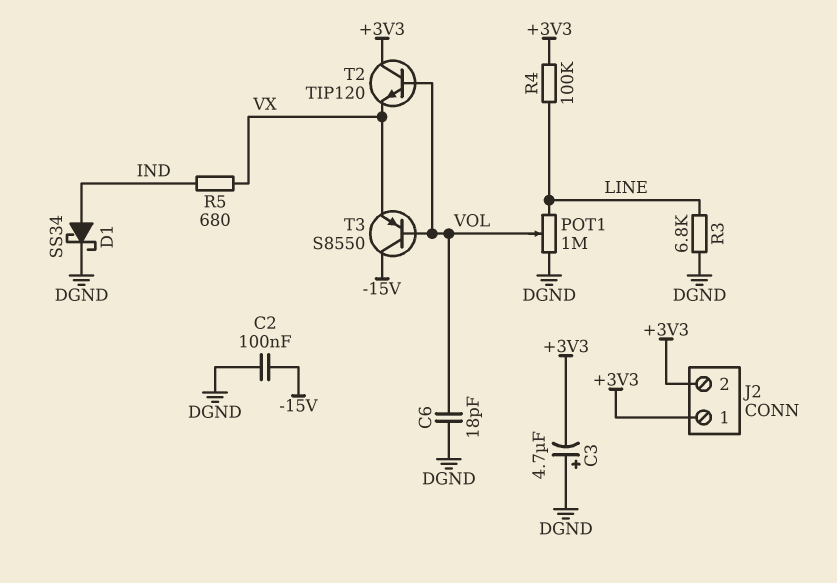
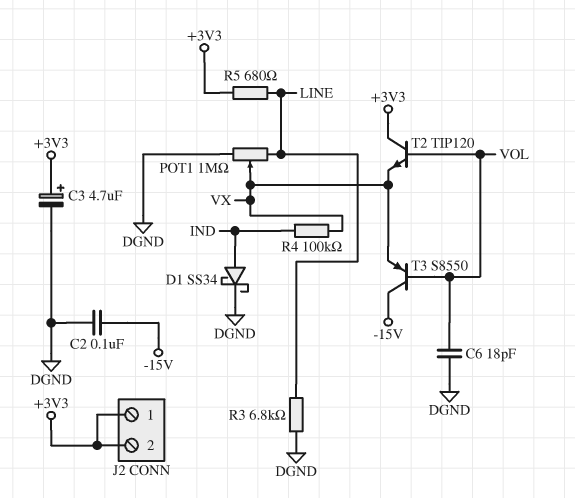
C3: 4.7uF (plus DGND, minus +3V3) -> 4.7uF (plus +3V3, minus DGND)
POT1: 1M (DGND, LINE, wiper VOL) -> 1M (DGND, LINE, wiper VX)
R4: 100k (+3V3, LINE) -> 100k (IND, VX)
R5: 680 (IND, VX) -> 680 (+3V3, LINE)

